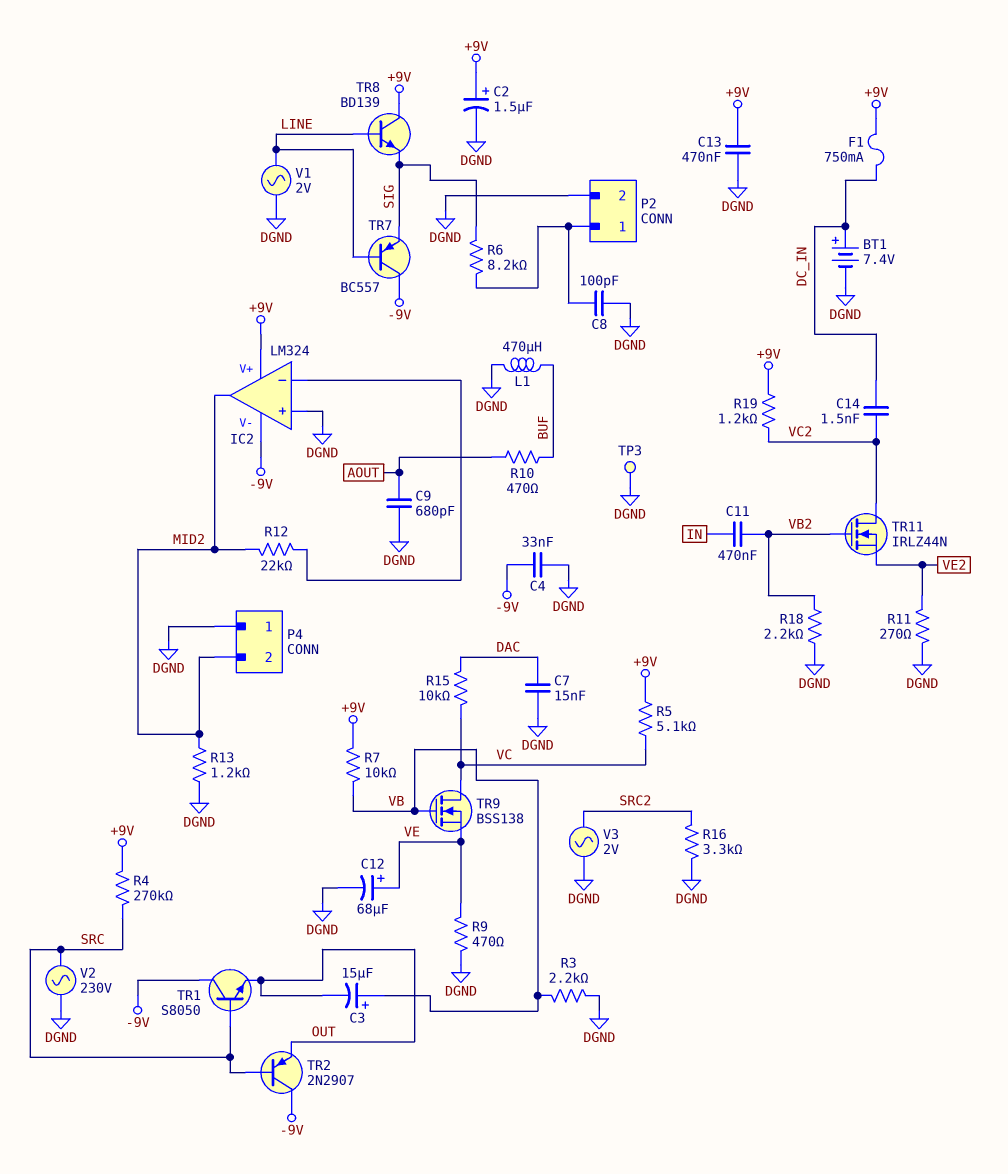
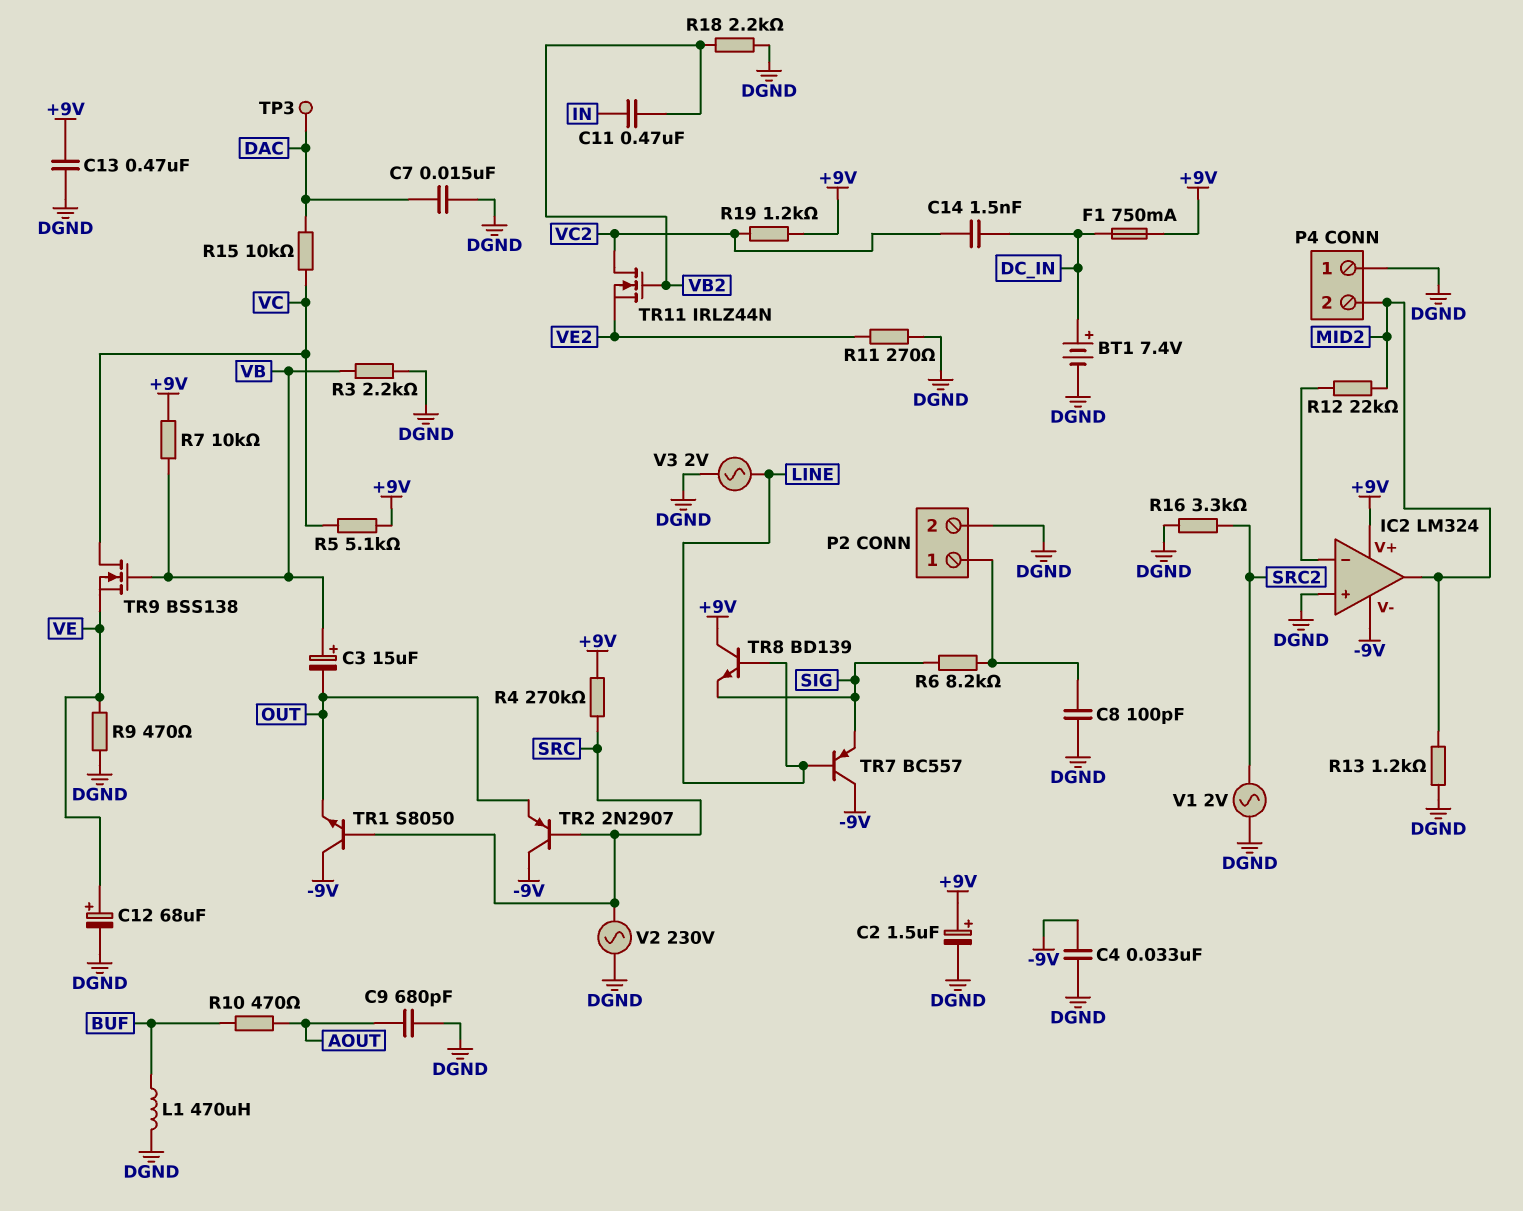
TP3: test point (DGND) -> test point (DAC)
V1: AC 2V (DGND, LINE) -> AC 2V (DGND, SRC2)
V3: AC 2V (DGND, SRC2) -> AC 2V (DGND, LINE)

